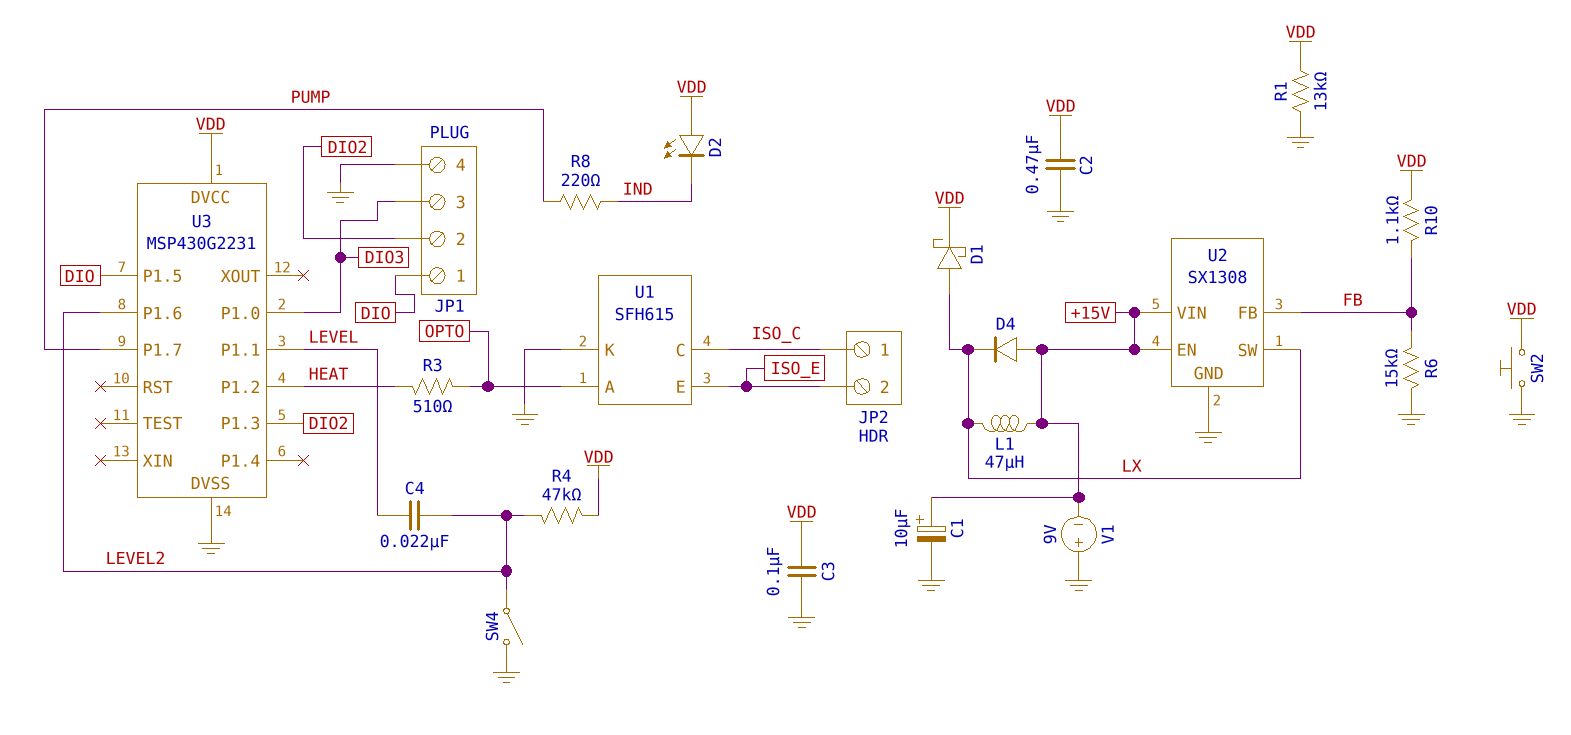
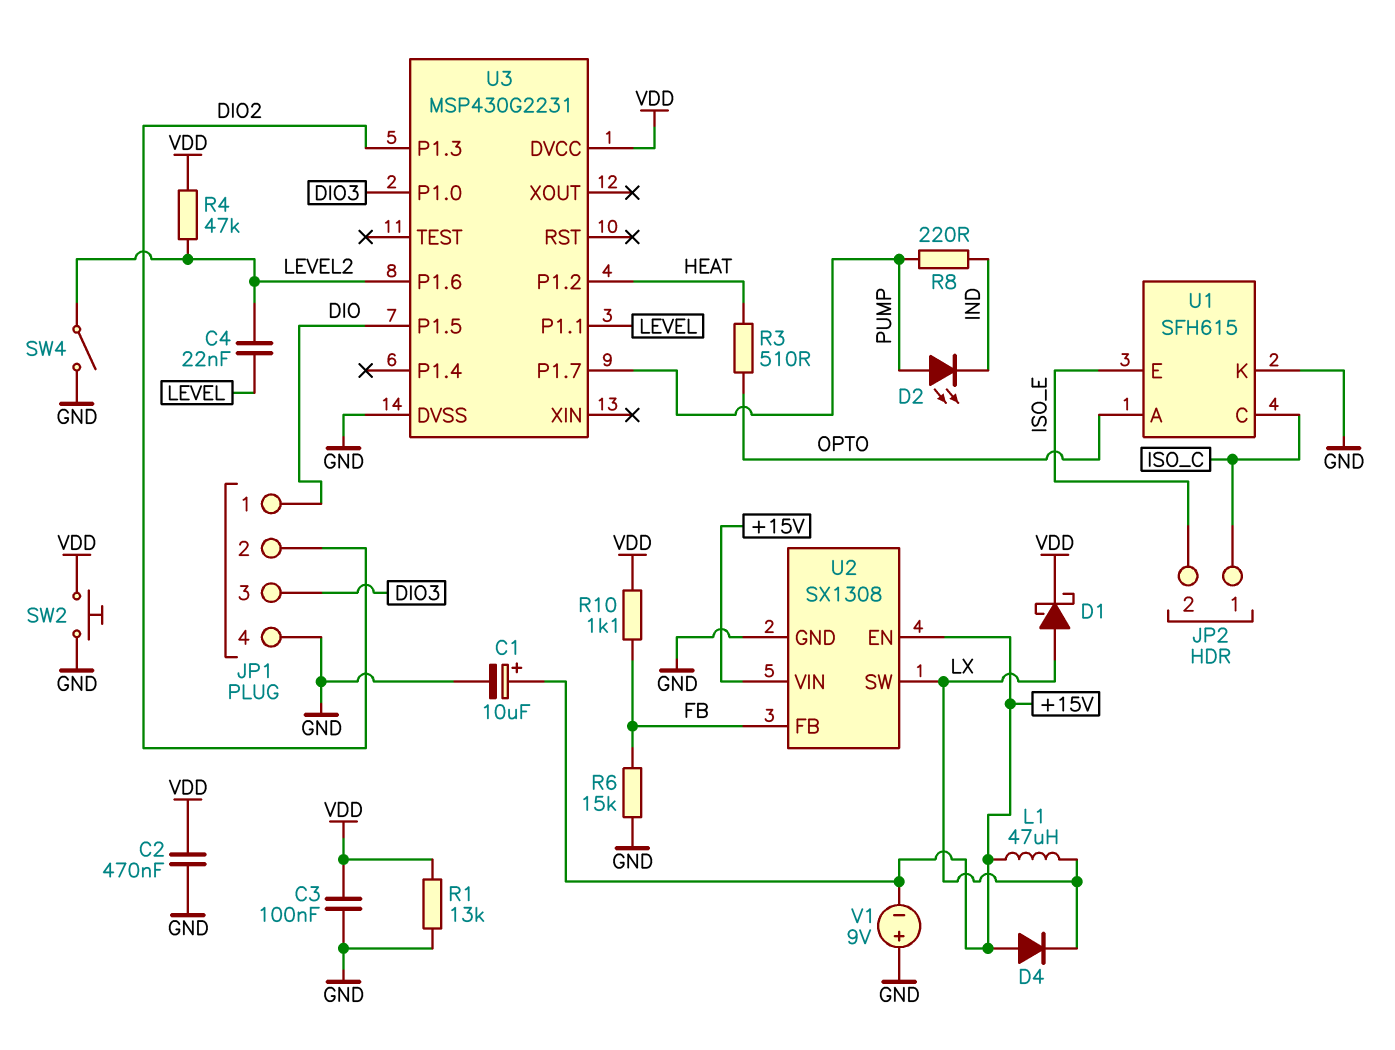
D2: LED (A VDD, K IND) -> LED (A PUMP, K IND)

